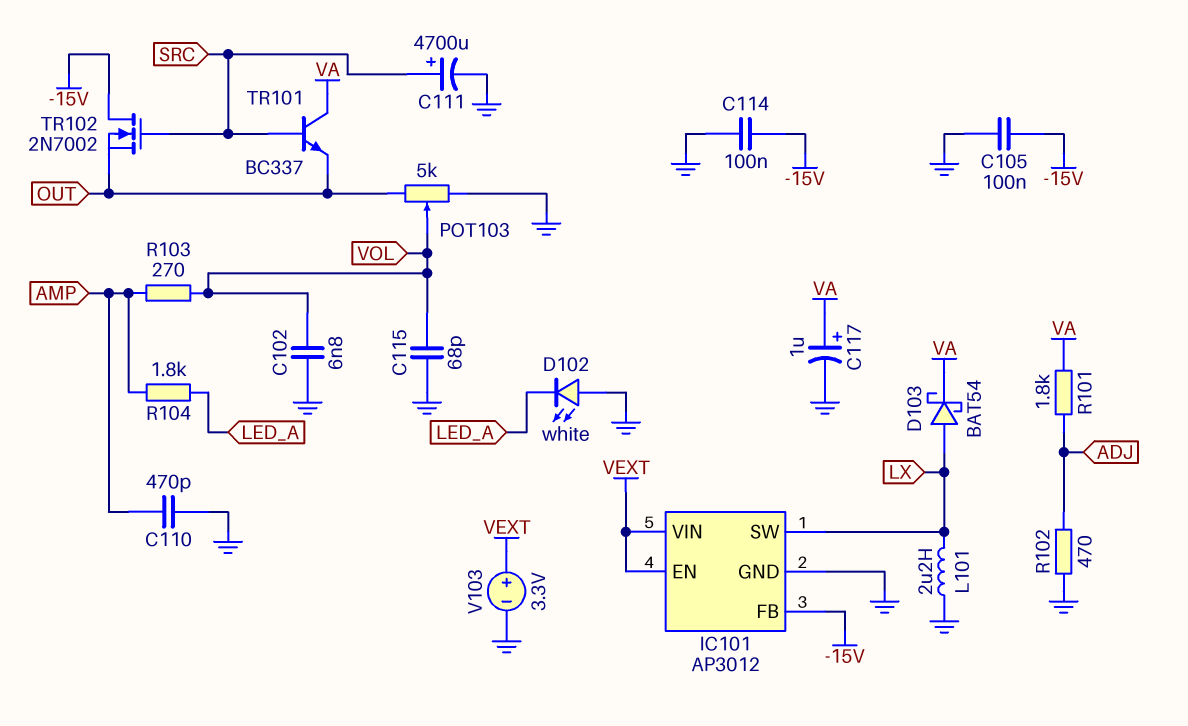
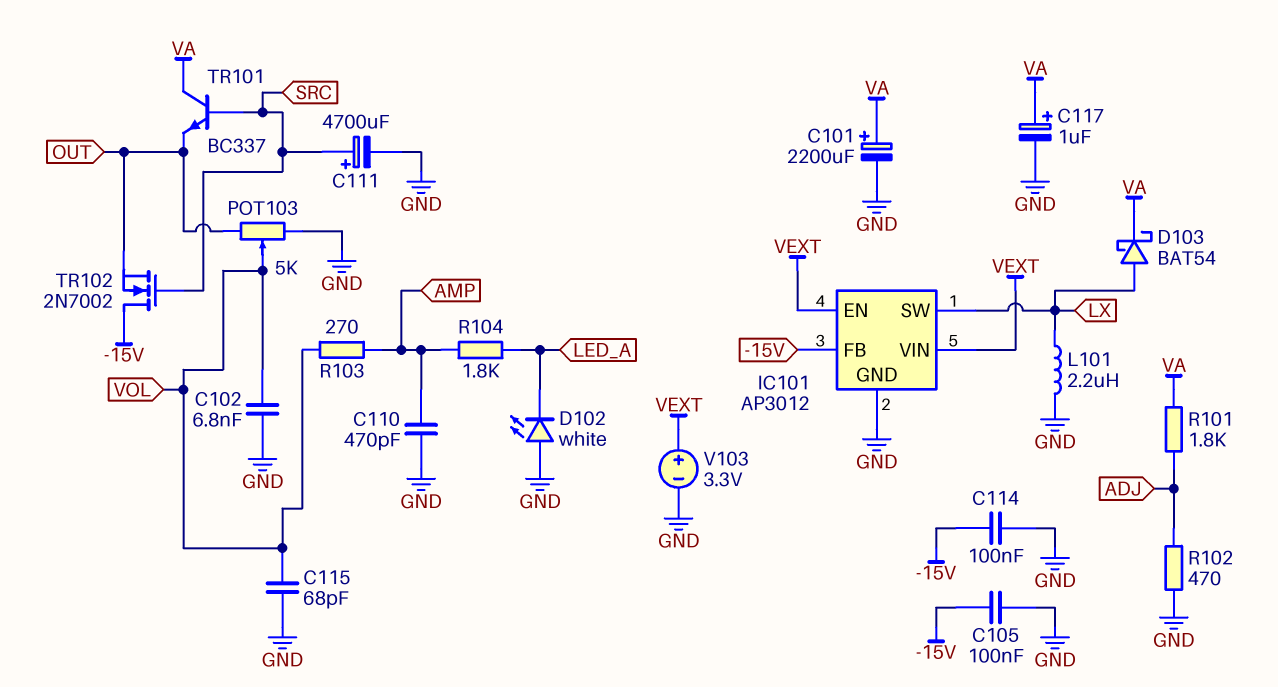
C101: none -> 2200uF (plus VA, minus GND)

